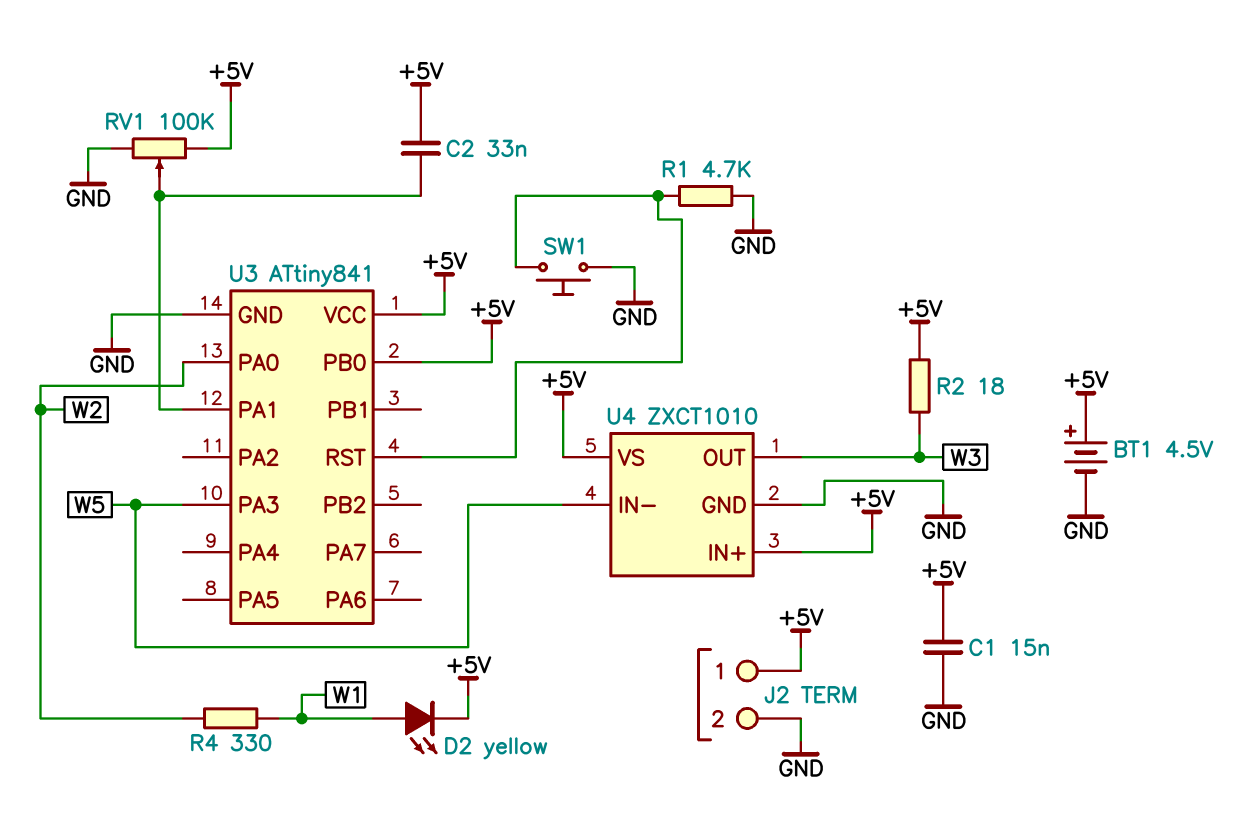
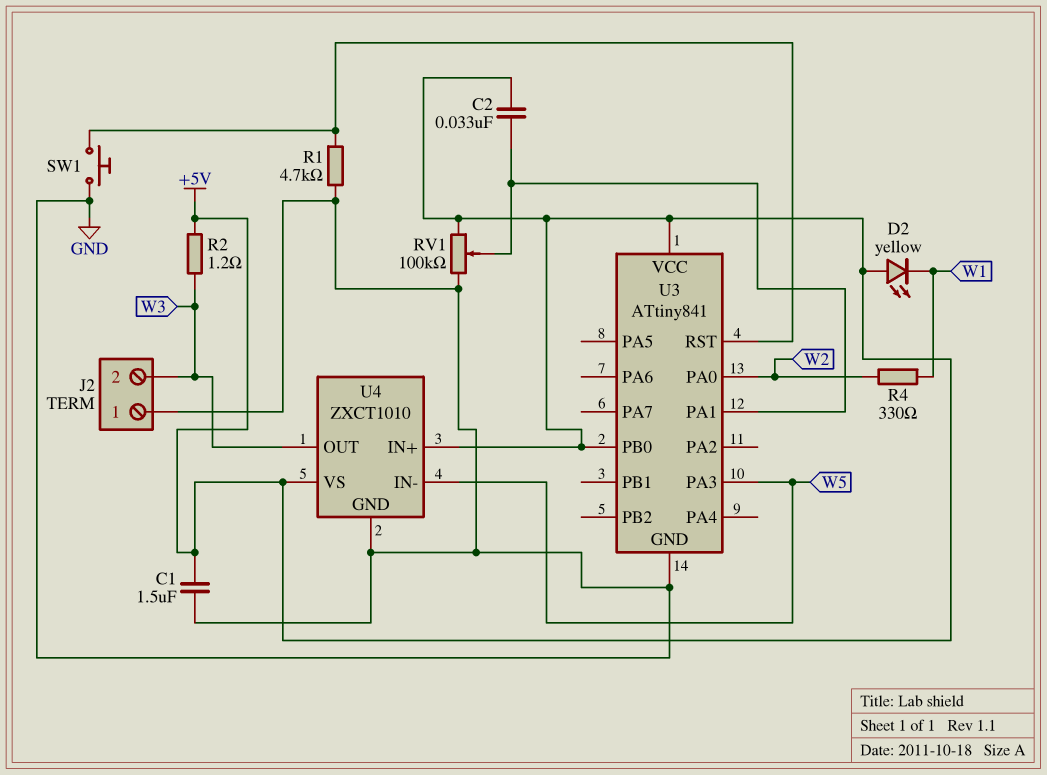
BT1: 4.5V (plus +5V, minus GND) -> none
C1: 15nF (+5V, GND) -> 1.5uF (+5V, GND)
D2: LED yellow (A W1, K +5V) -> LED yellow (A +5V, K W1)
J2 pin 1: +5V -> GND
J2 pin 2: GND -> W3
R2: 18 (+5V, W3) -> 1.2 (+5V, W3)

